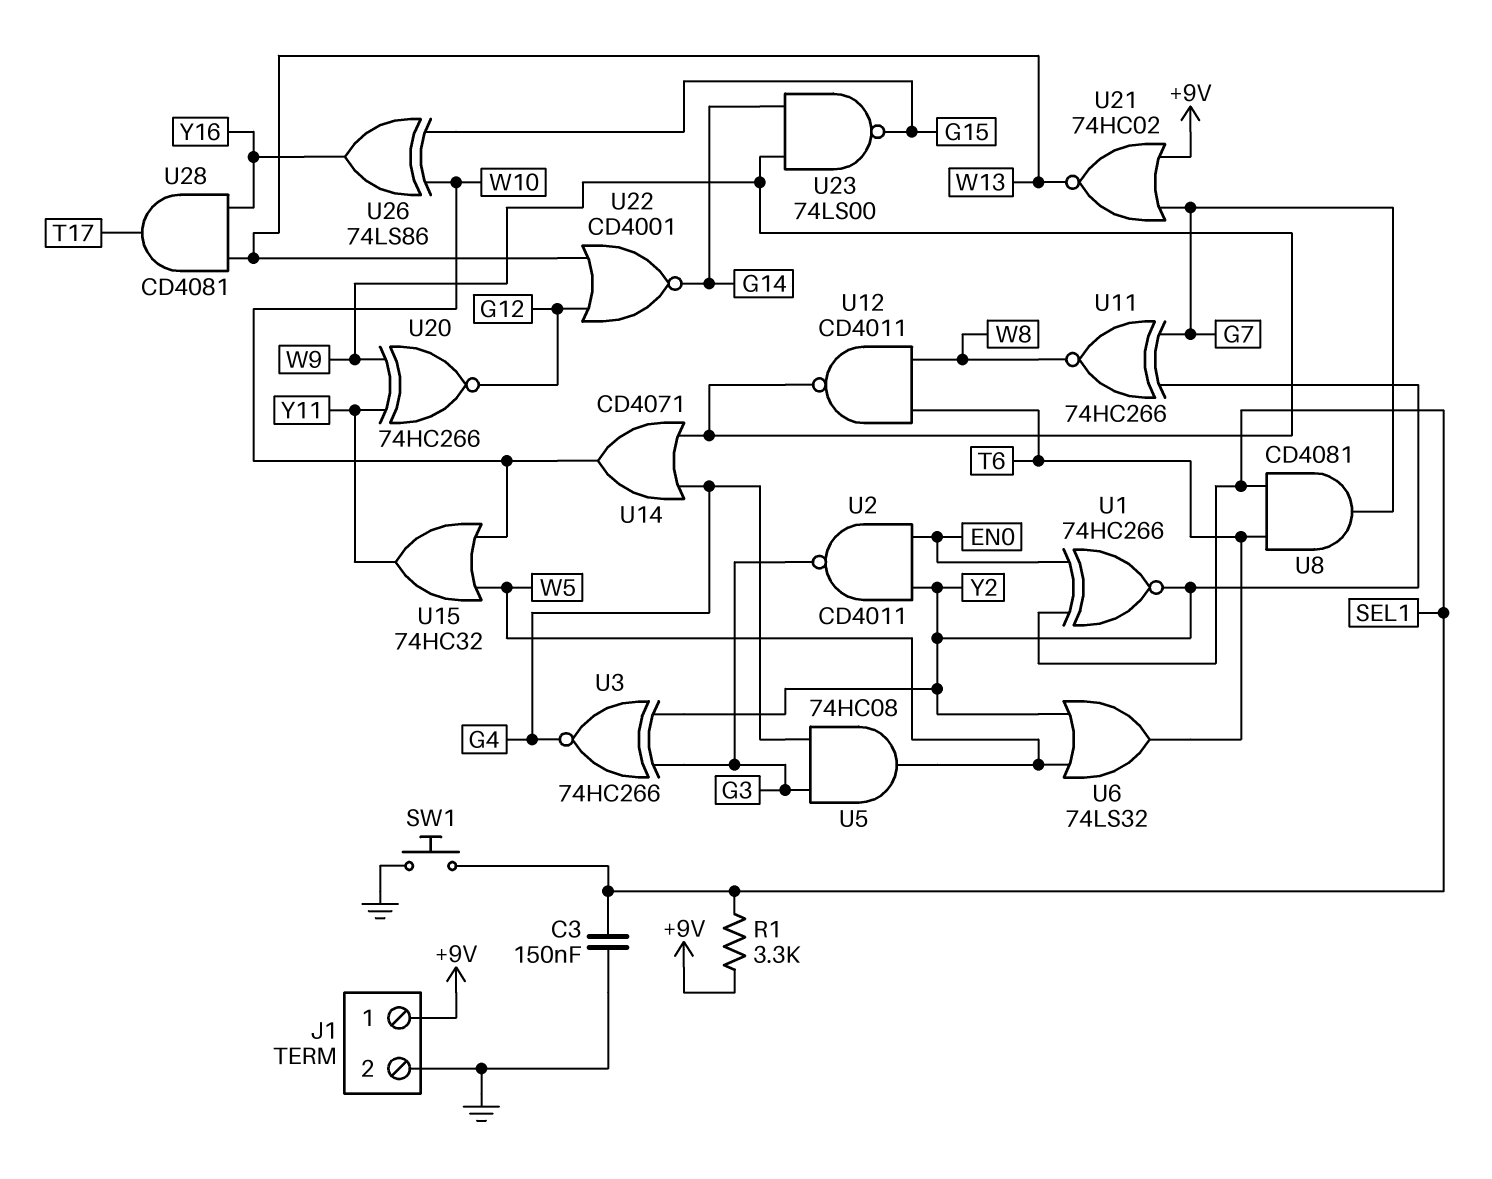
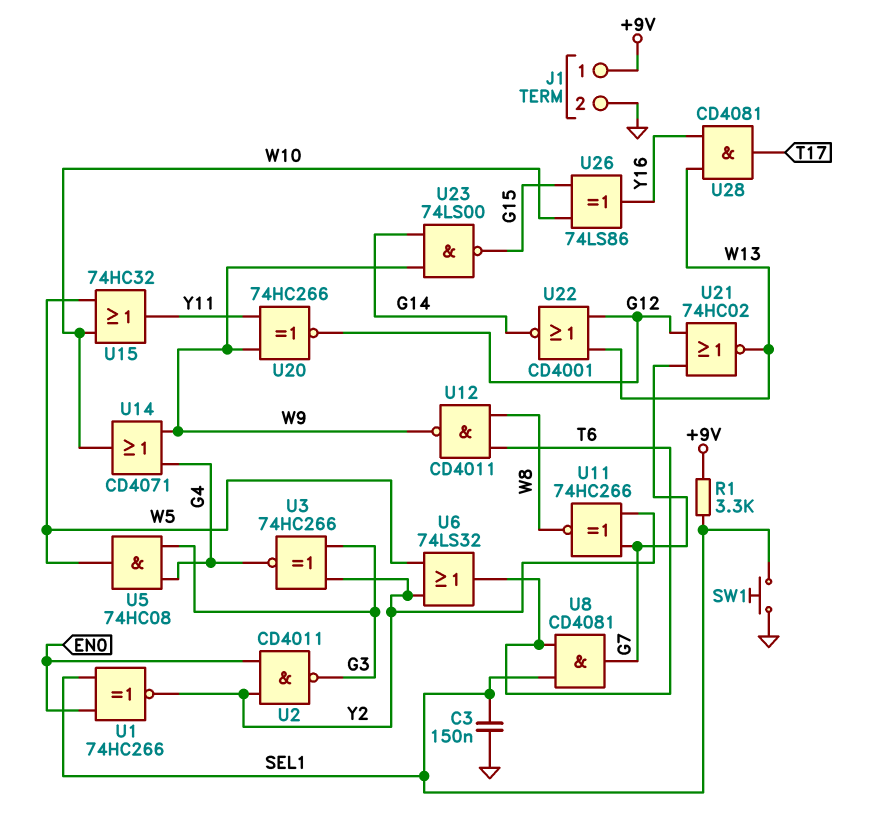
U21: NOR 74HC02 (in +9V, in G7, out W13) -> NOR 74HC02 (in G7, in G12, out W13)

